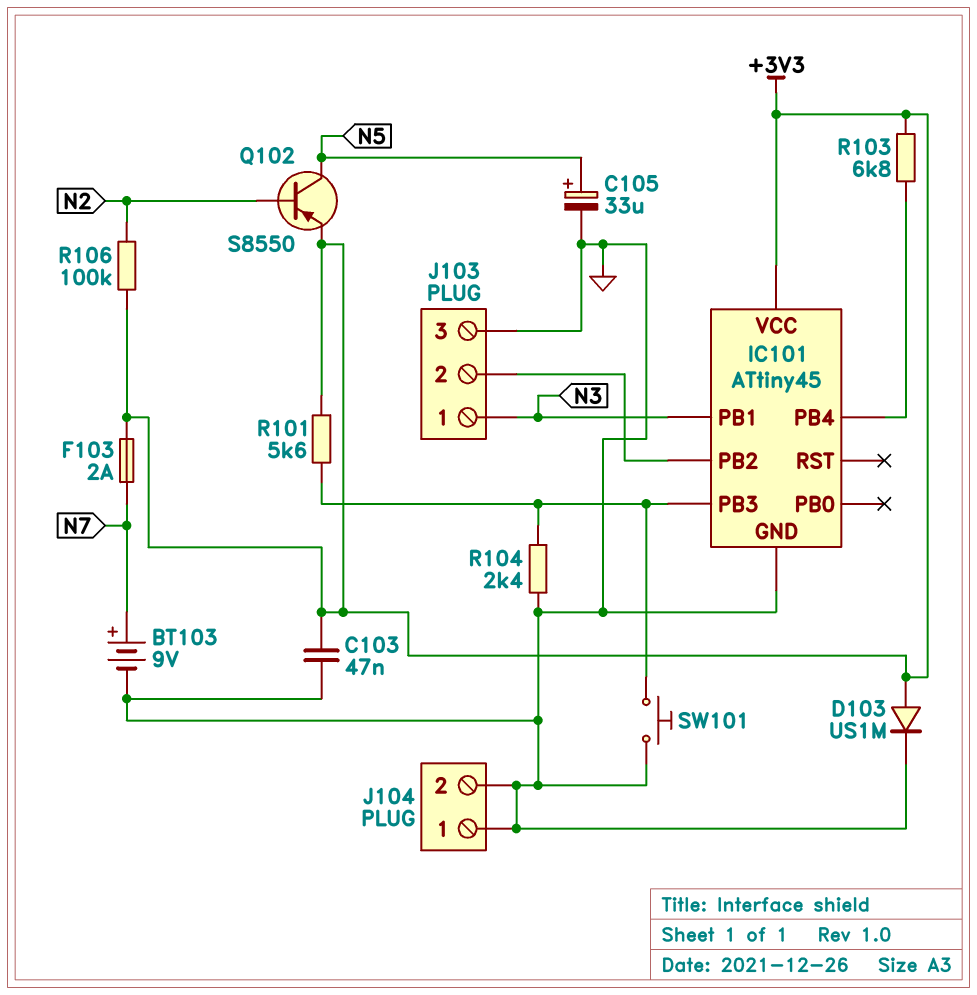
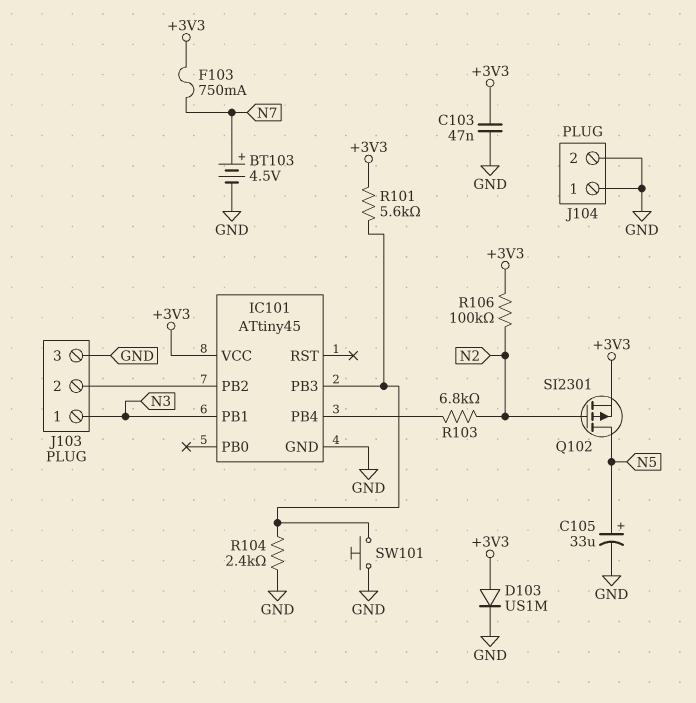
BT103: 9V (plus N7, minus GND) -> 4.5V (plus N7, minus GND)
F103: 2A (+3V3, N7) -> 750mA (+3V3, N7)
Q102: PNP S8550 (B N2, C N5, E +3V3) -> PMOS SI2301 (G N2, D N5, S +3V3)
R103: 6.8k (+3V3, IC101/PB4) -> 6.8k (IC101/PB4, N2)

